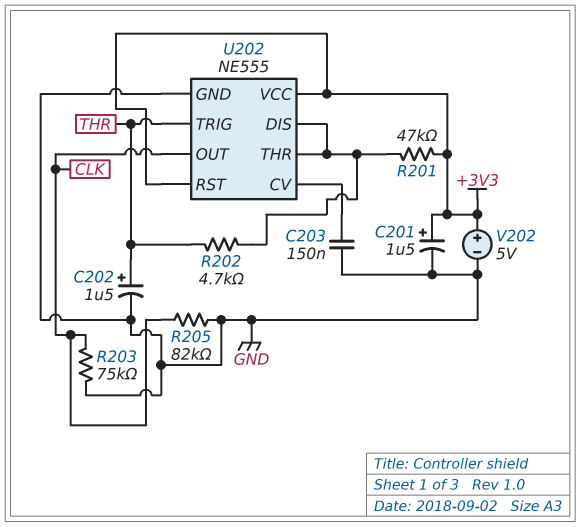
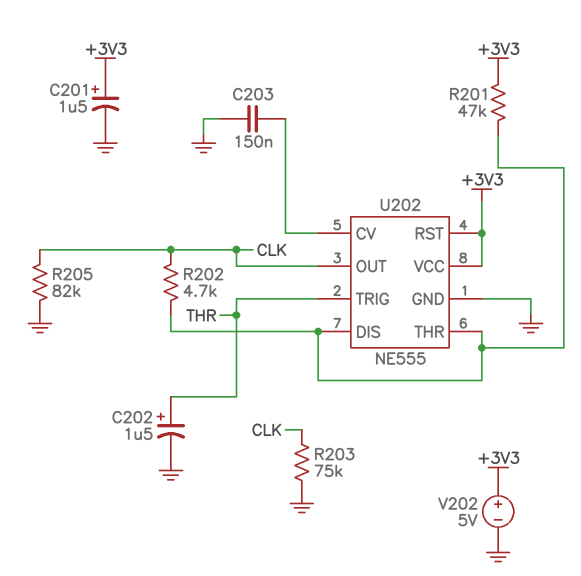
R202: 4.7k (THR, U202/DIS) -> 4.7k (CLK, U202/DIS)

